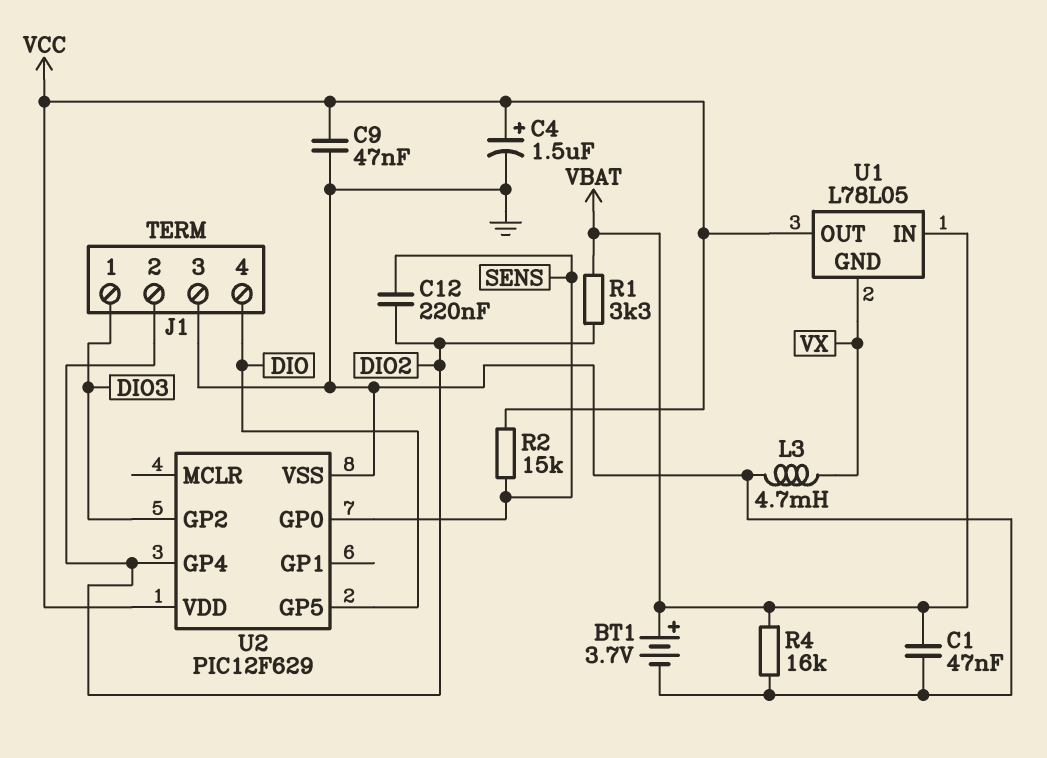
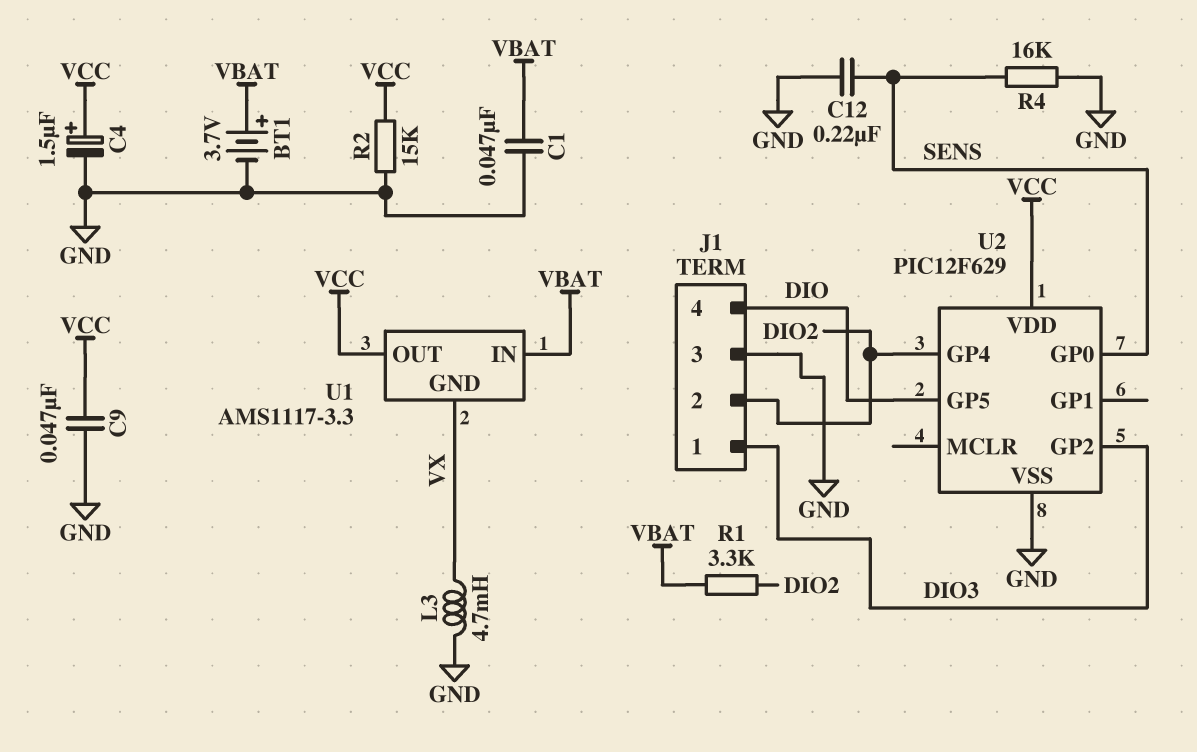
C12: 220nF (DIO2, SENS) -> 220nF (GND, SENS)
R2: 15k (SENS, VCC) -> 15k (GND, VCC)
R4: 16k (GND, VBAT) -> 16k (GND, SENS)
U1: L78L05 -> AMS1117-3.3

